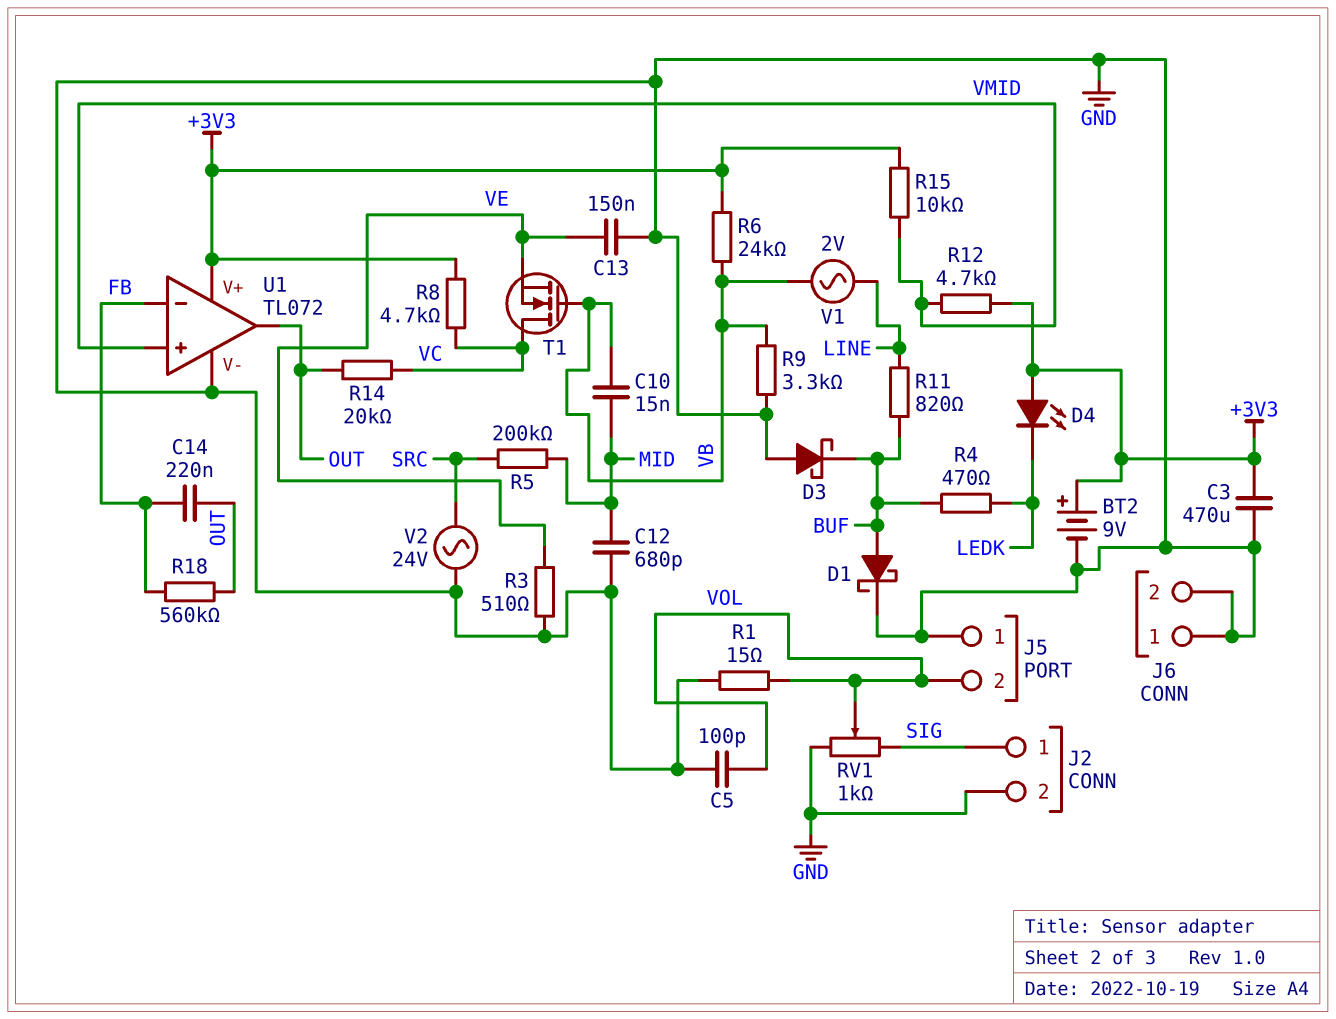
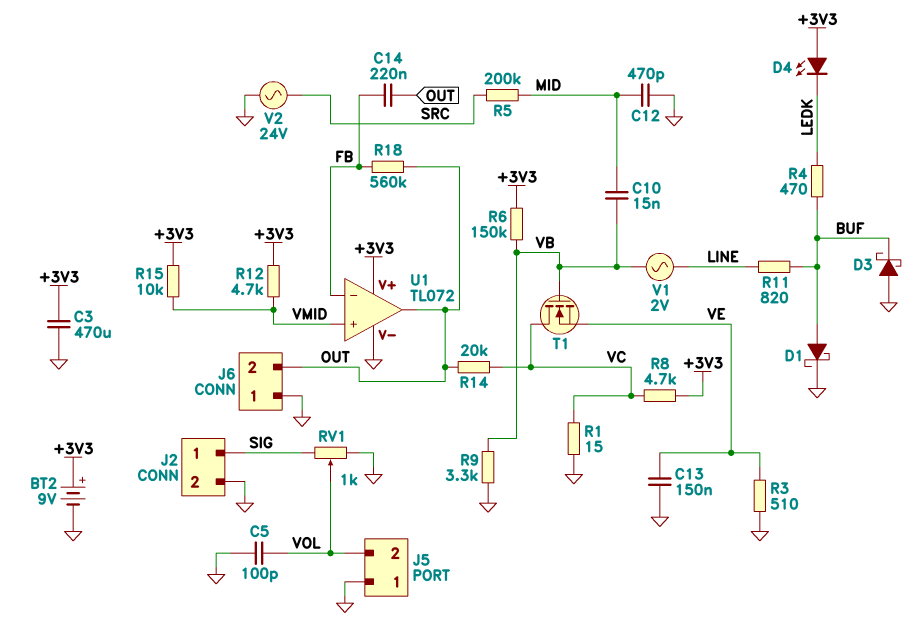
C12: 680pF (GND, MID) -> 470pF (GND, MID)
J6 pin 2: GND -> OUT
R1: 15 (GND, VOL) -> 15 (GND, VC)
R6: 24k (+3V3, VB) -> 150k (+3V3, VB)

